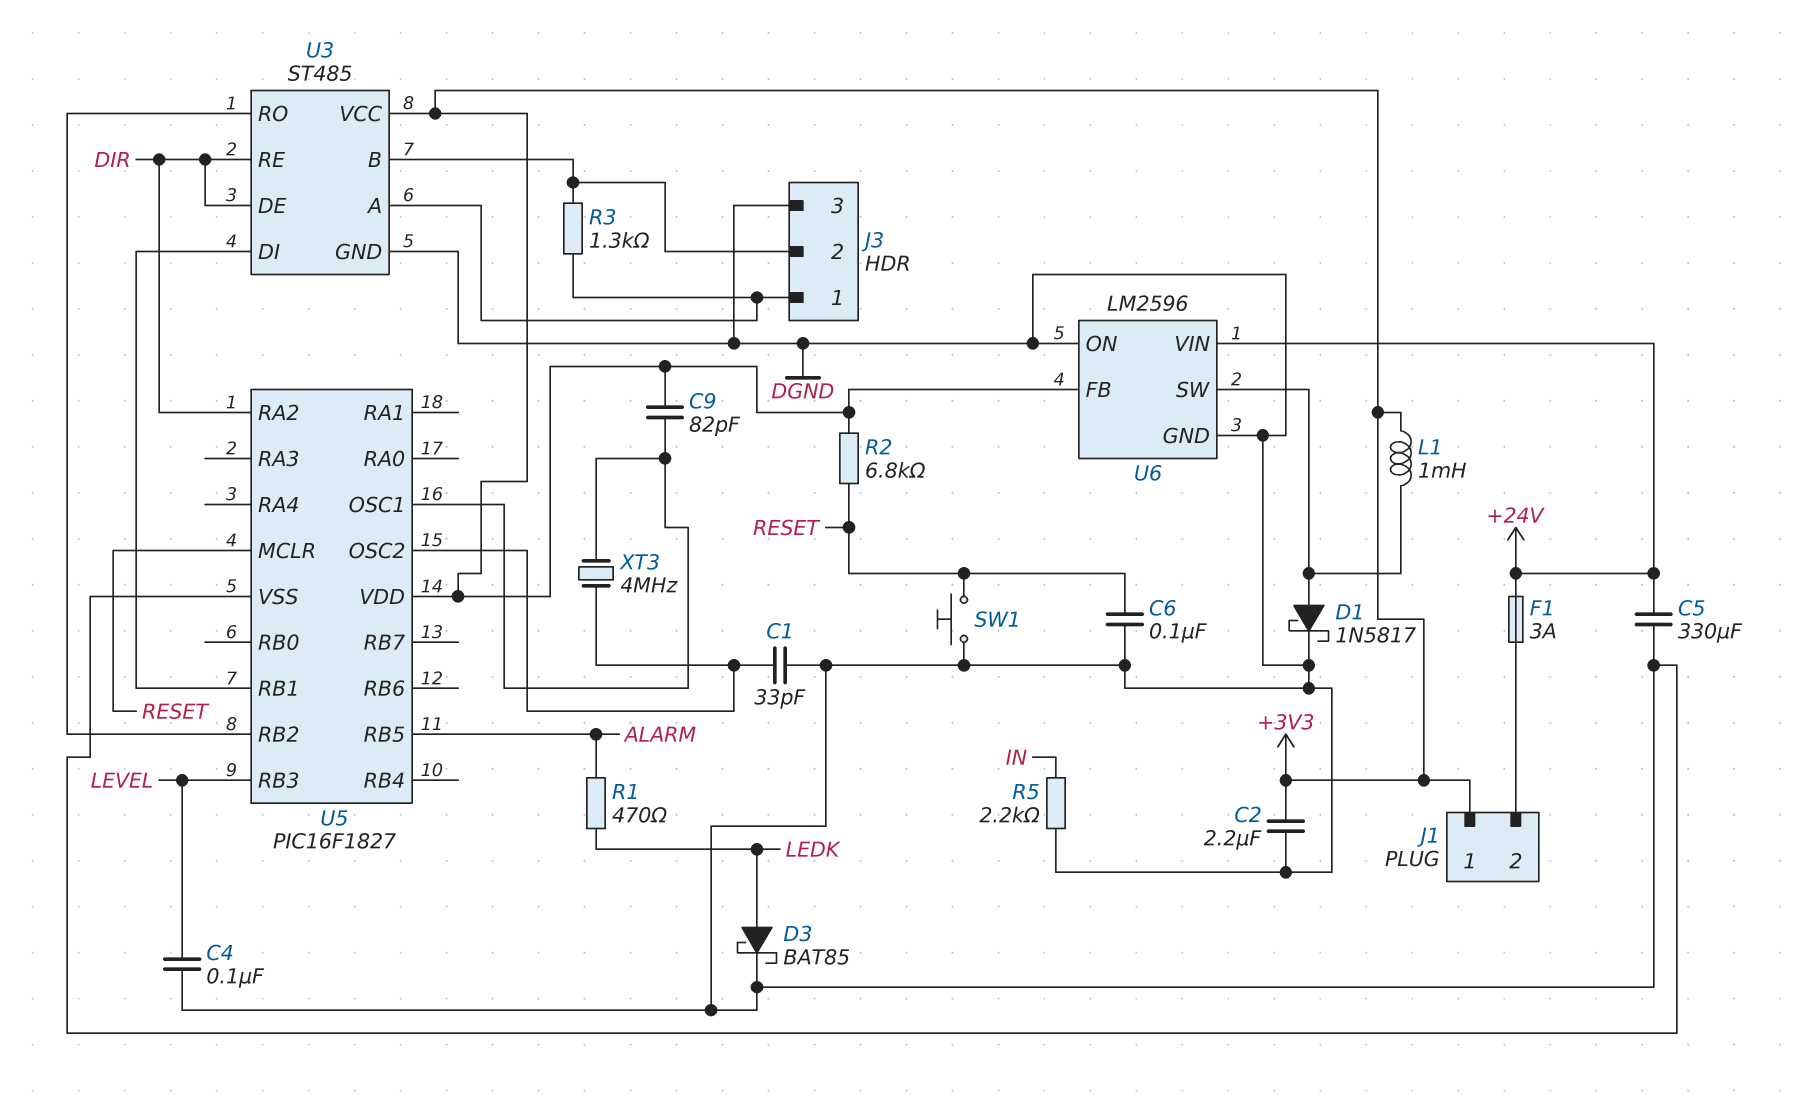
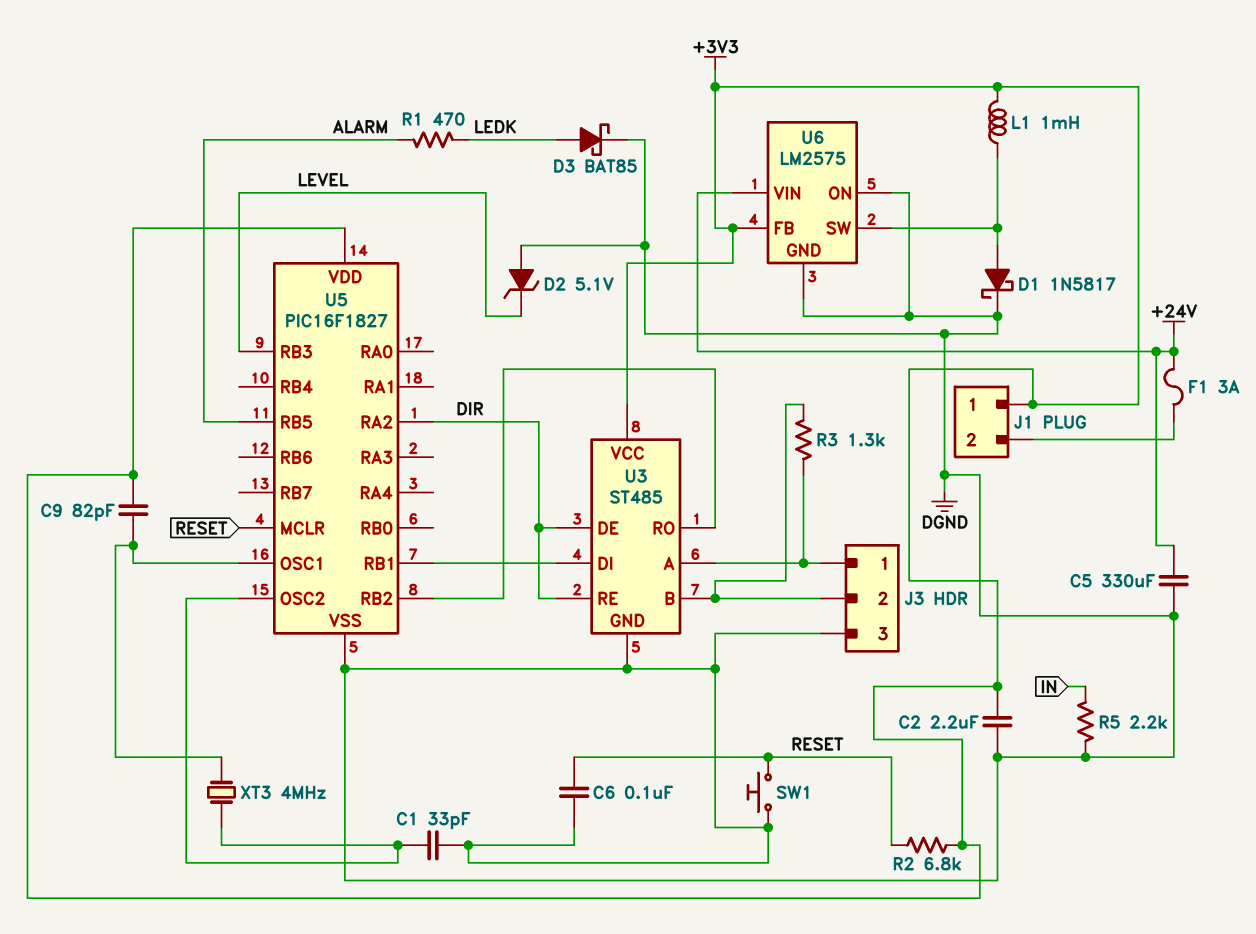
C4: 100nF (DGND, LEVEL) -> none
D2: none -> zener 5.1V (A DGND, K LEVEL)
U6: LM2596 -> LM2575

